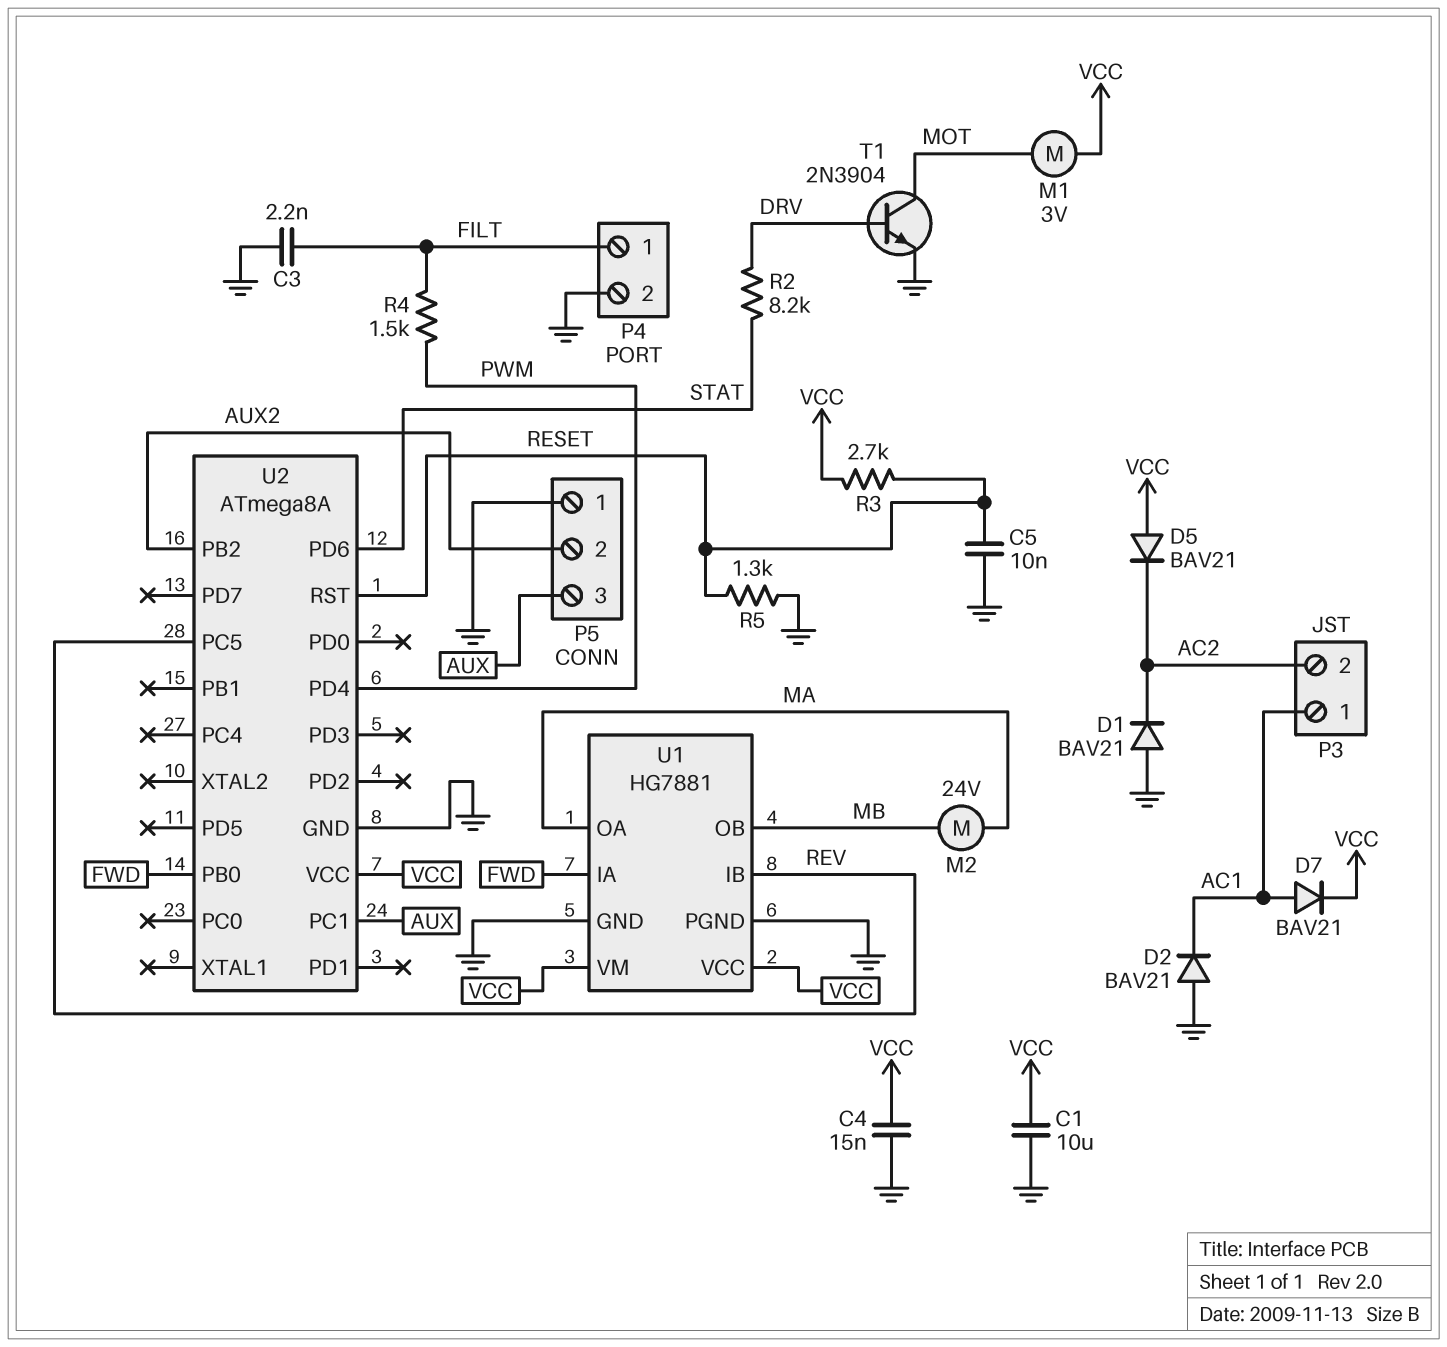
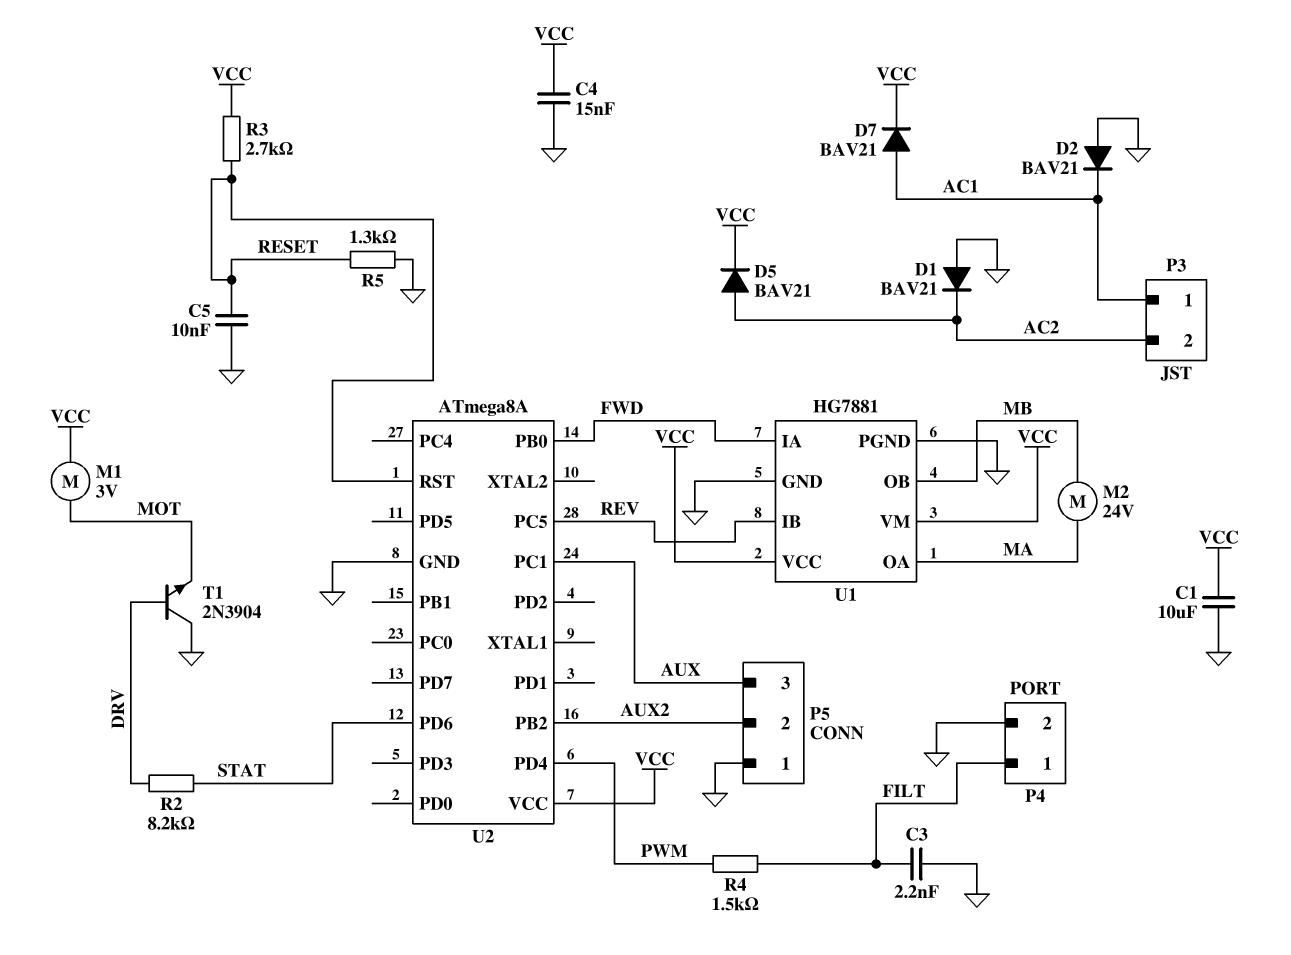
D5: diode BAV21 (A VCC, K AC2) -> diode BAV21 (A AC2, K VCC)
T1: NPN 2N3904 (B DRV, C MOT, E GND) -> NPN 2N3904 (B DRV, C GND, E MOT)

